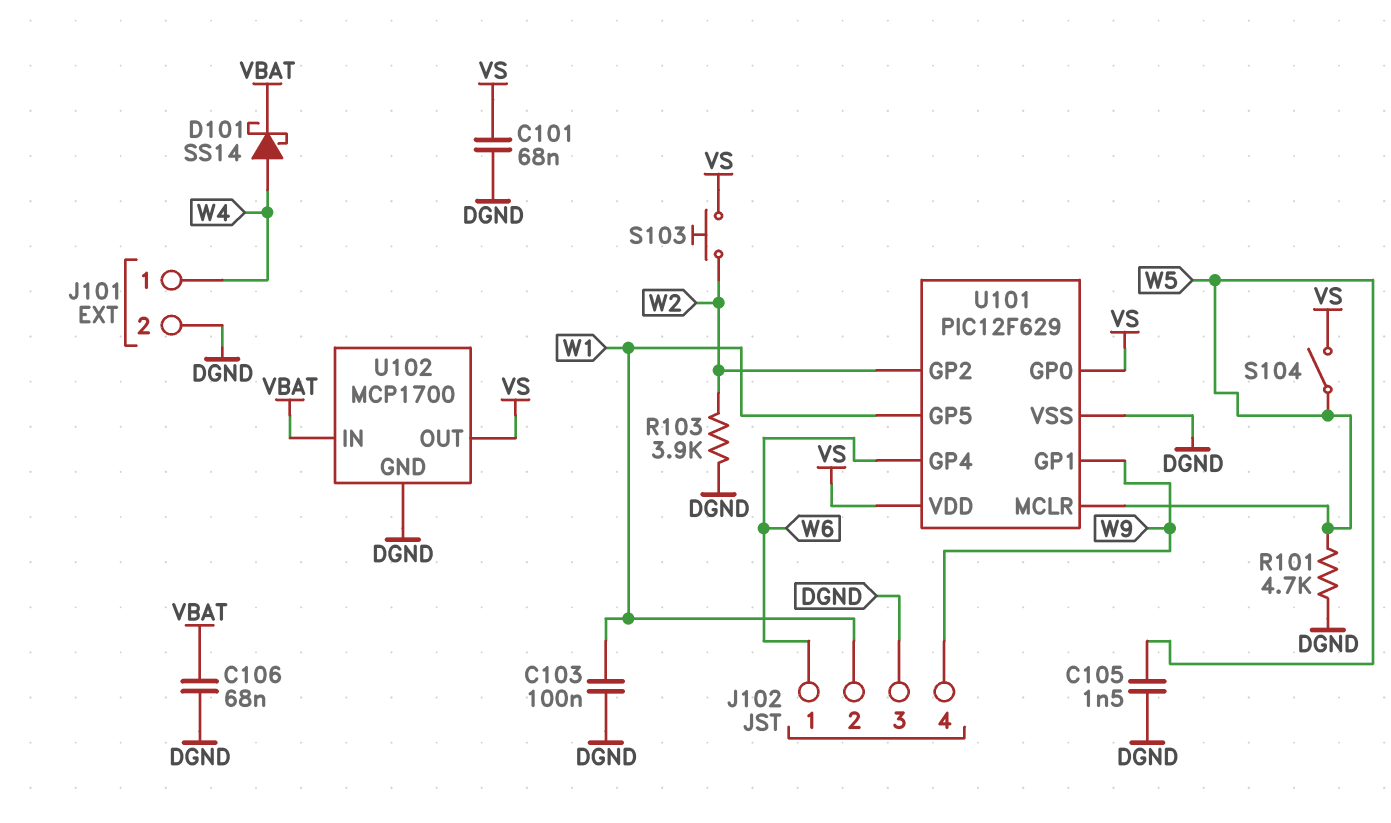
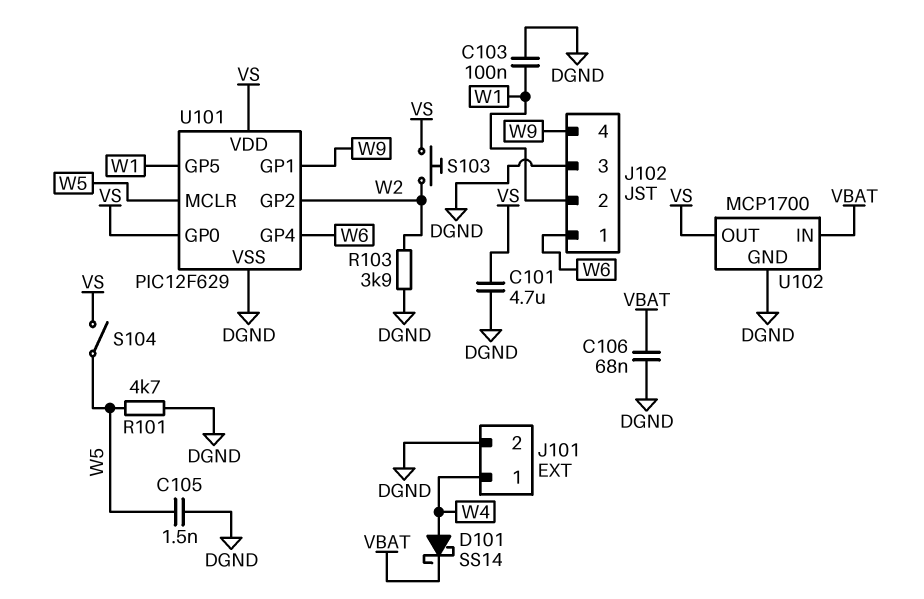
C101: 68nF (DGND, VS) -> 4.7uF (DGND, VS)

